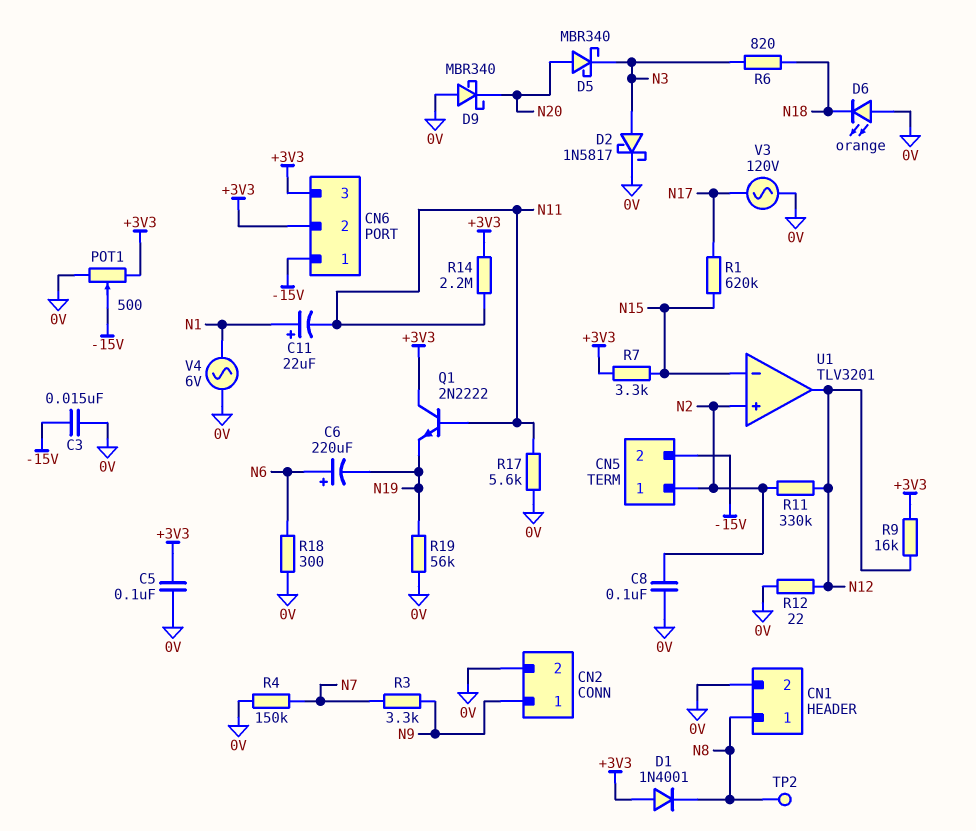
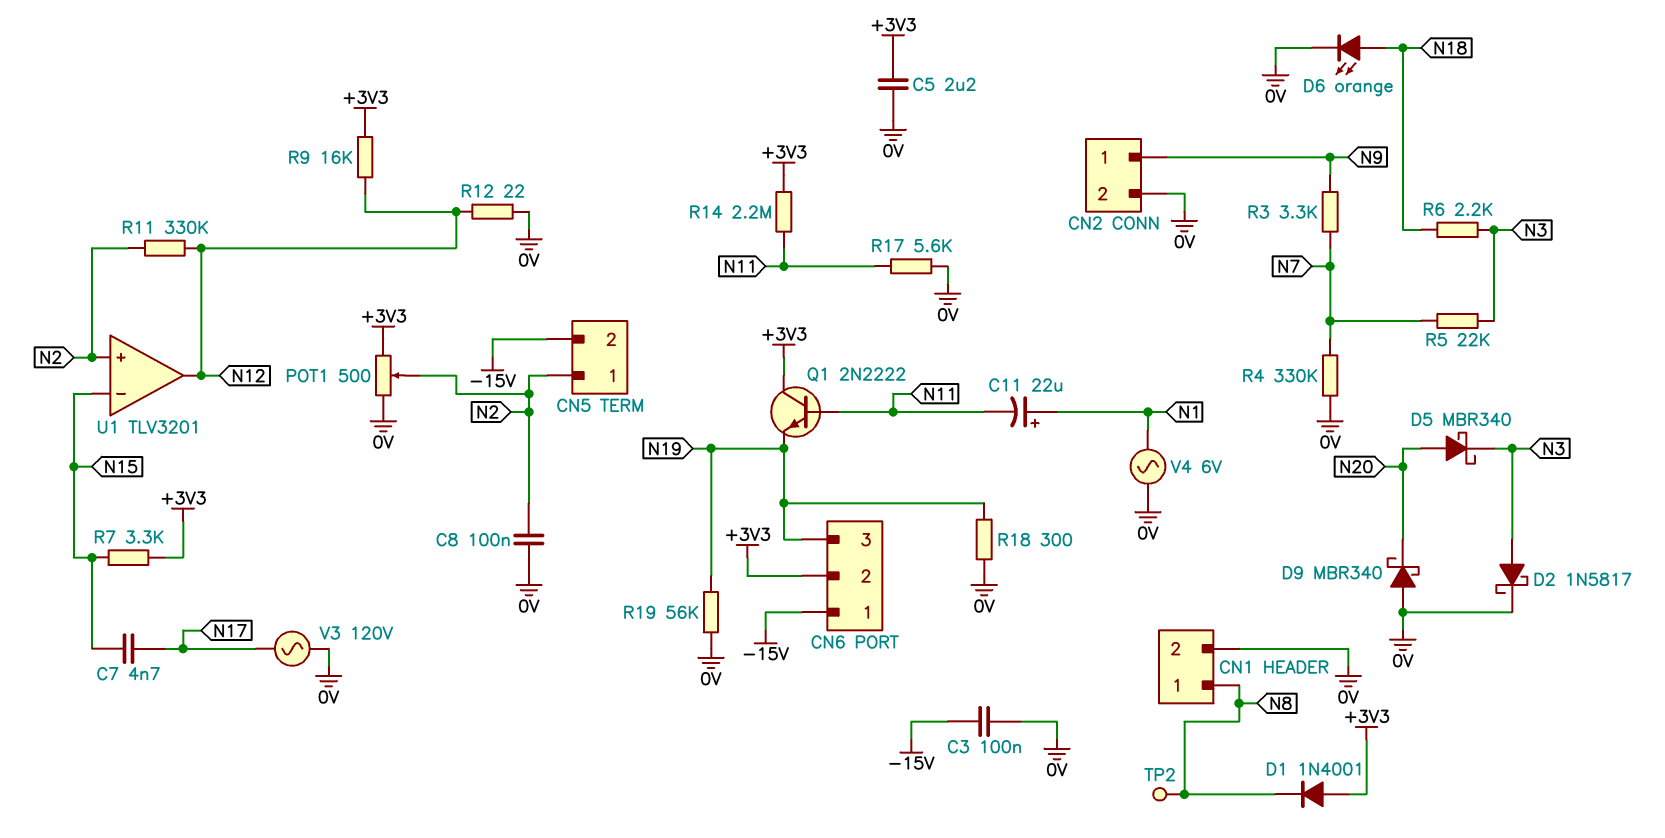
C3: 15nF (-15V, 0V) -> 100nF (-15V, 0V)
C5: 100nF (+3V3, 0V) -> 2.2uF (+3V3, 0V)
C6: 220uF (plus N6, minus N19) -> none
C7: none -> 4.7nF (N15, N17)
CN6 pin 3: +3V3 -> N19
D6: LED orange (A 0V, K N18) -> LED orange (A N18, K 0V)
POT1: 500 (+3V3, 0V, wiper -15V) -> 500 (+3V3, 0V, wiper N2)
R1: 620k (N15, N17) -> none
R4: 150k (0V, N7) -> 330k (0V, N7)
R5: none -> 22k (N3, N7)
R6: 820 (N3, N18) -> 2.2k (N3, N18)
R18: 300 (0V, N6) -> 300 (0V, N19)

